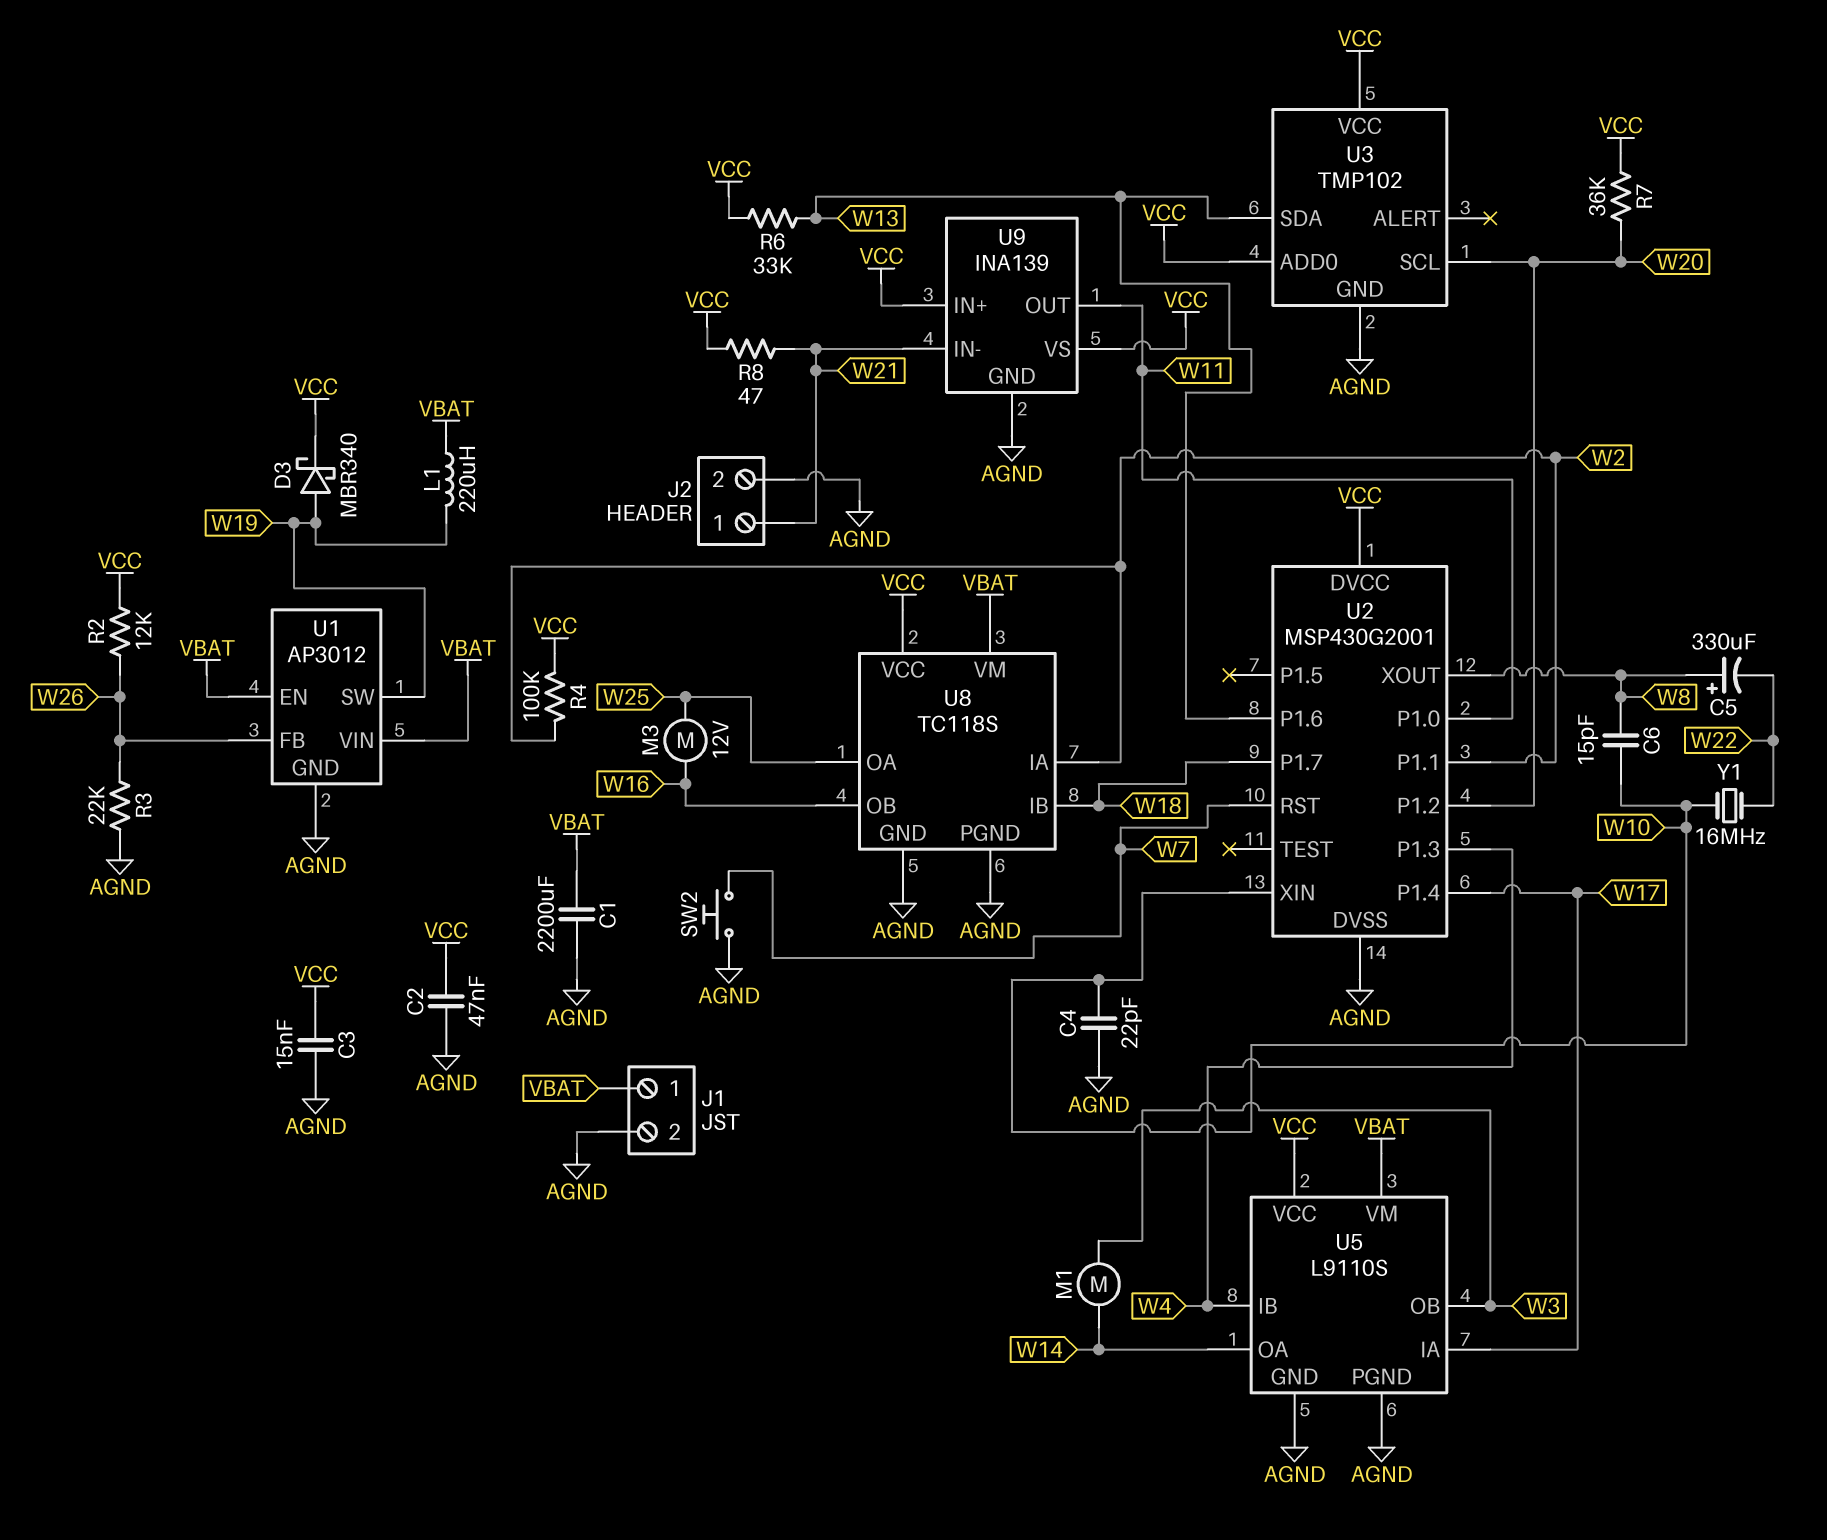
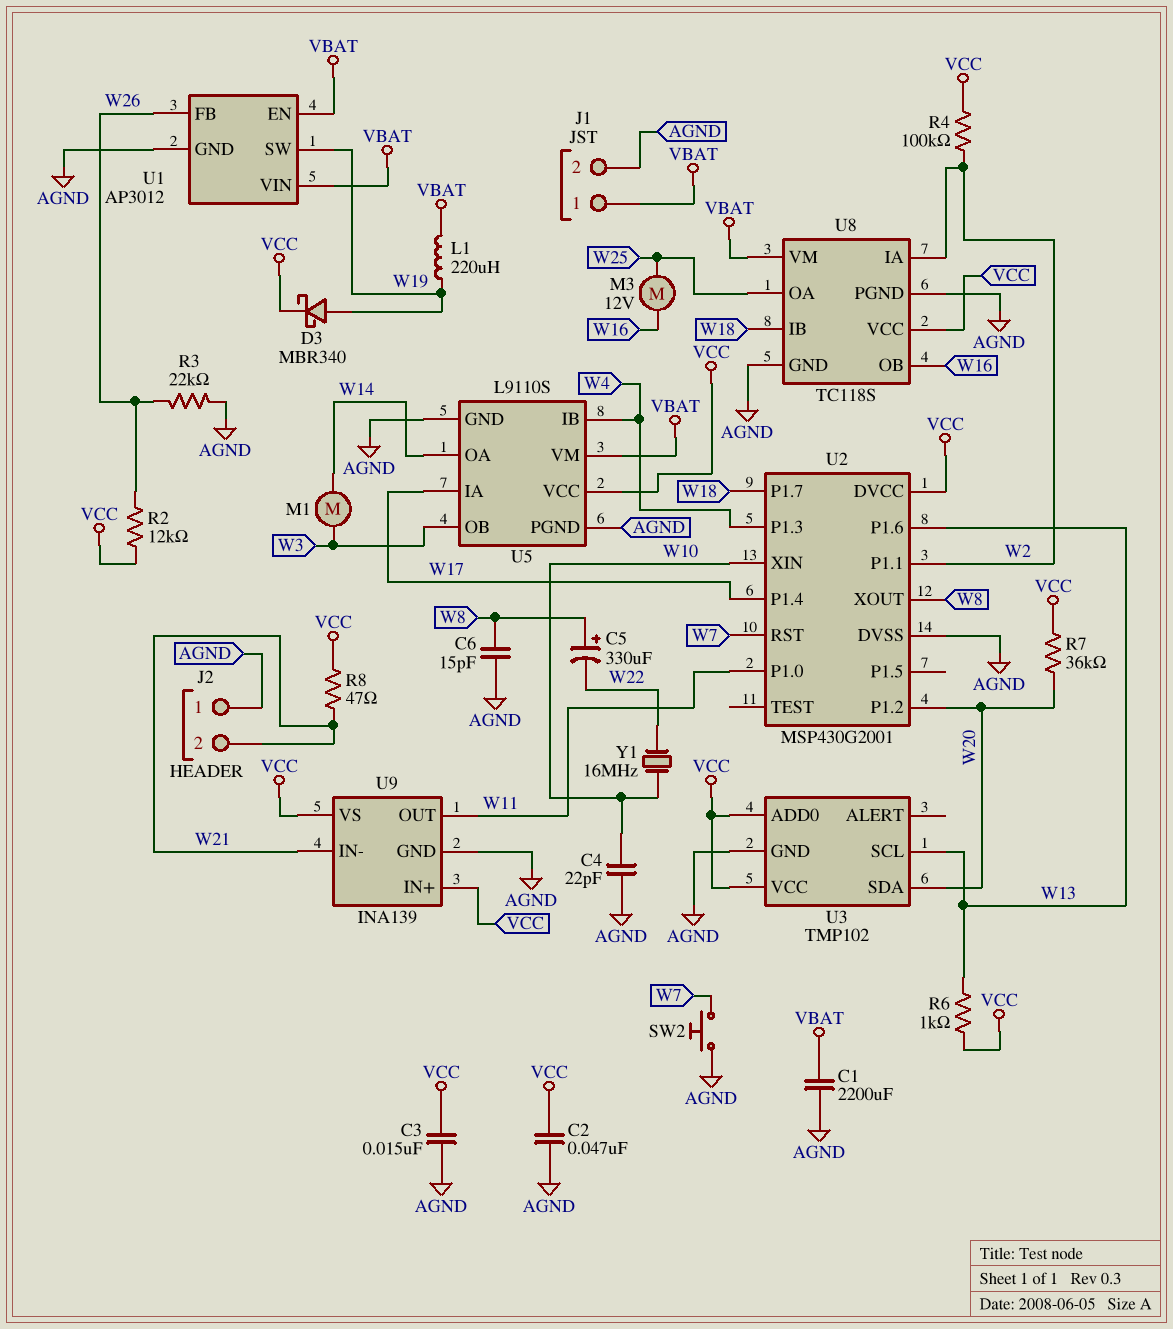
C6: 15pF (W8, W10) -> 15pF (AGND, W8)
J2 pin 1: W21 -> AGND
J2 pin 2: AGND -> W21
R6: 33k (VCC, W13) -> 1k (VCC, W13)
U3 pin SCL: W20 -> W13
U3 pin SDA: W13 -> W20

